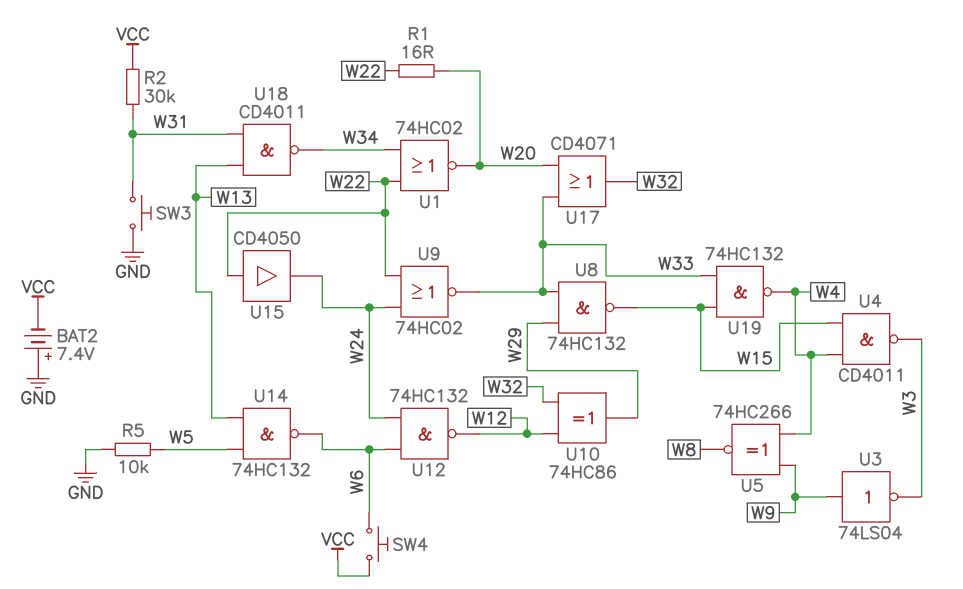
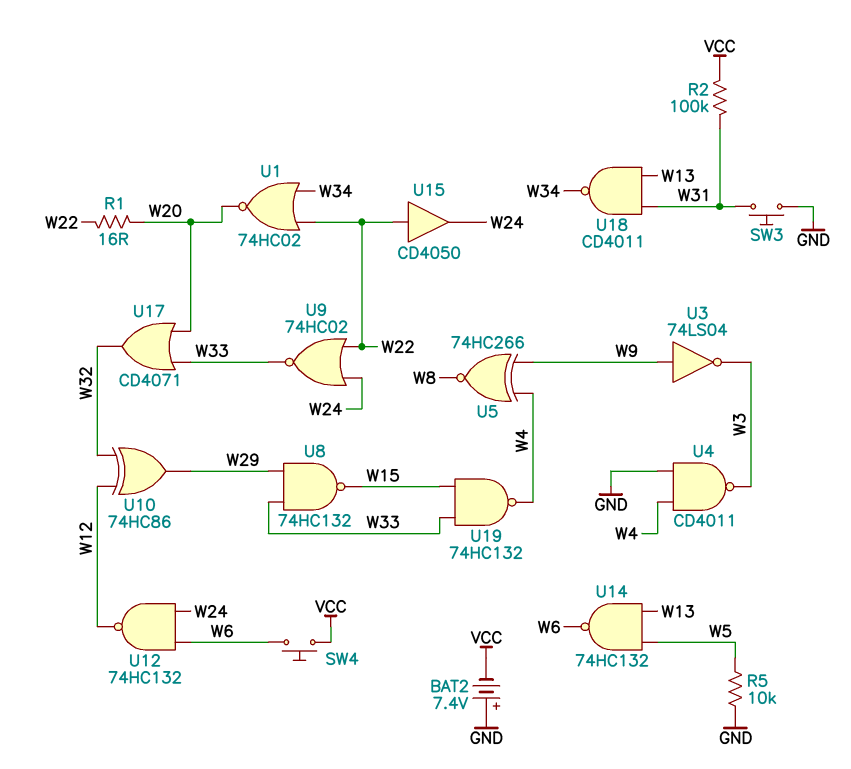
R2: 30k (VCC, W31) -> 100k (VCC, W31)
U4: NAND CD4011 (in W4, in W15, out W3) -> NAND CD4011 (in GND, in W4, out W3)

